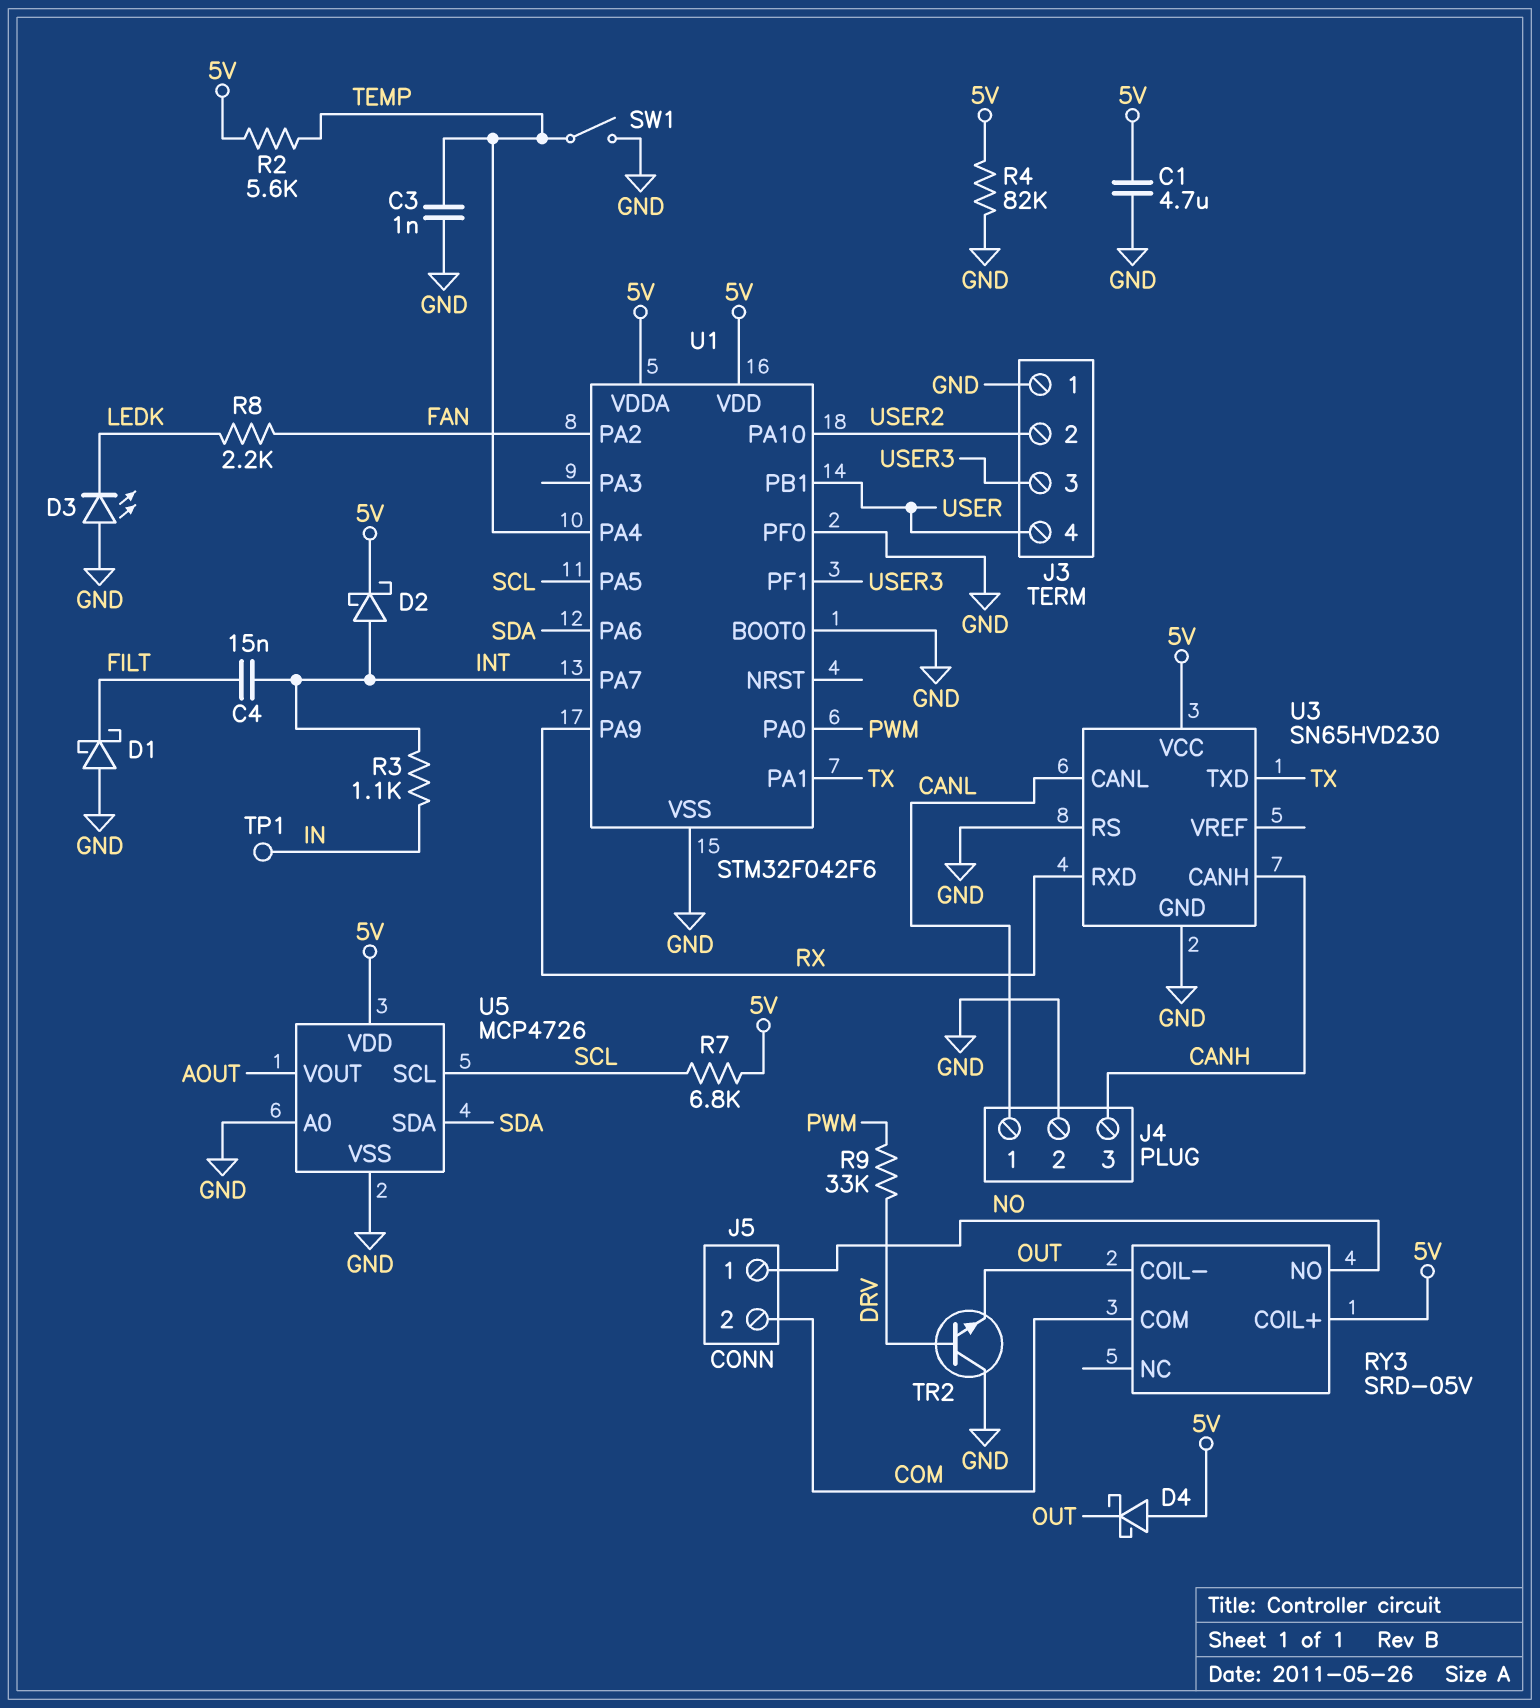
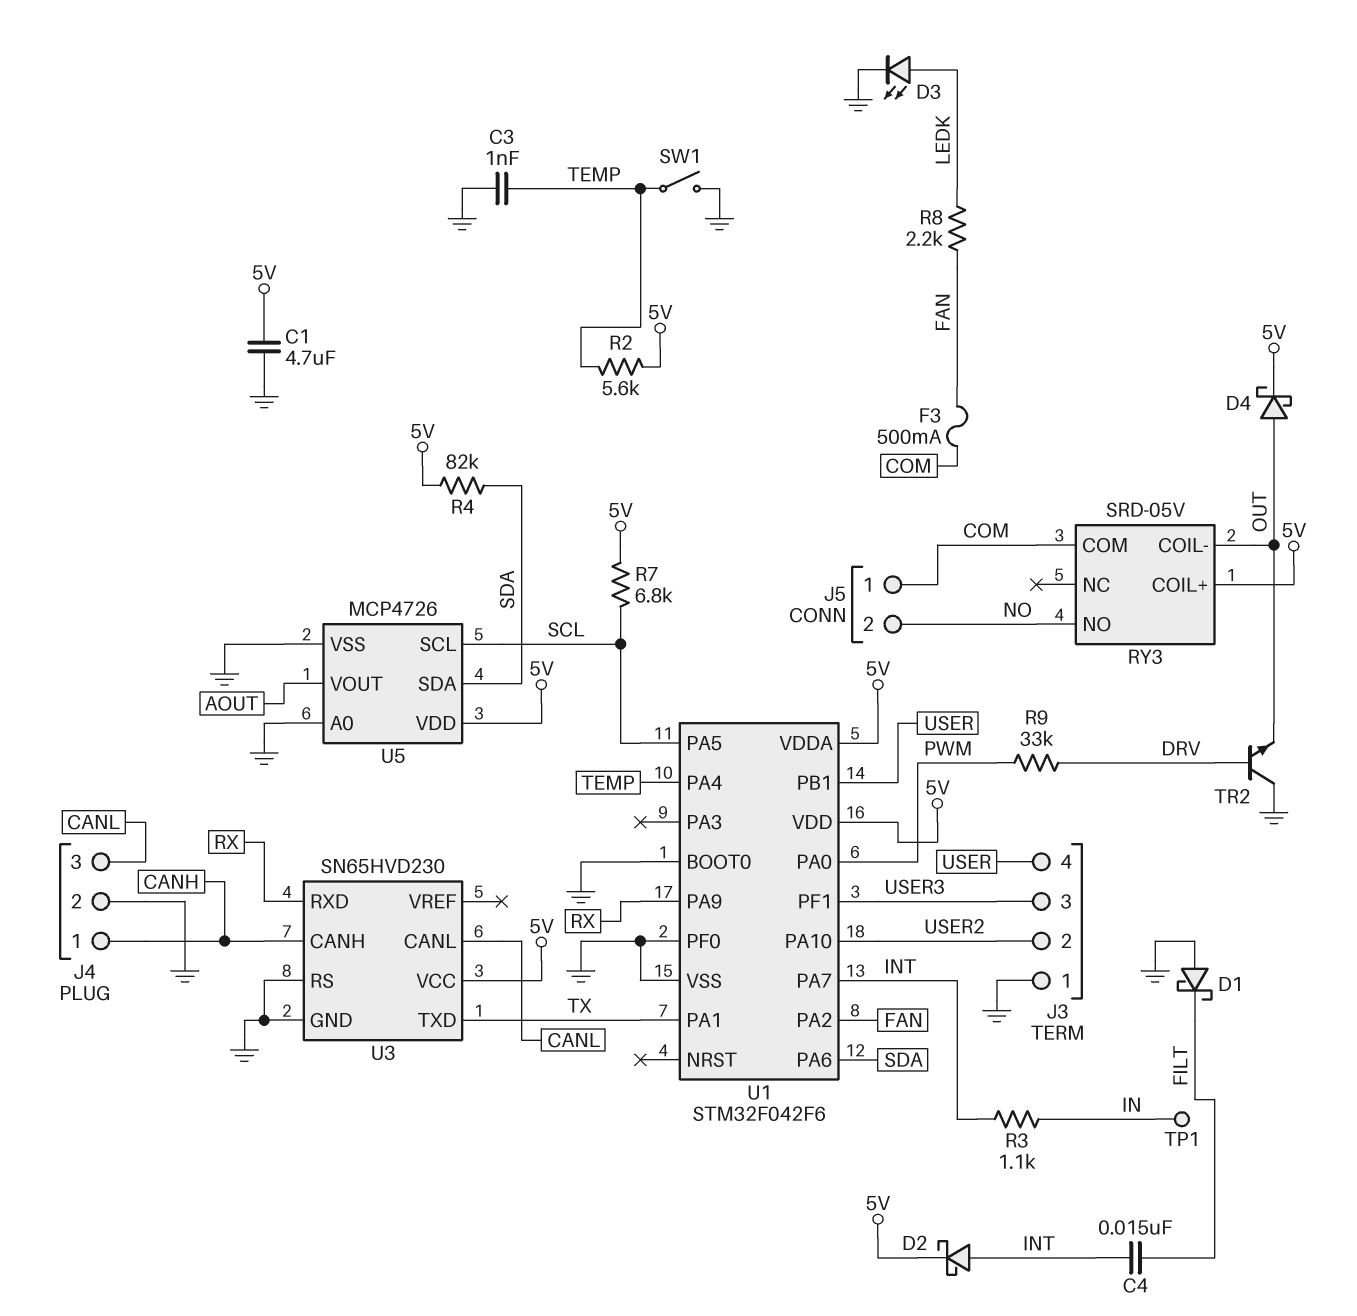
D3: LED (A GND, K LEDK) -> LED (A LEDK, K GND)
D4: schottky (A 5V, K OUT) -> schottky (A OUT, K 5V)
F3: none -> 500mA (COM, FAN)
J4 pin 1: CANL -> CANH
J4 pin 3: CANH -> CANL
J5 pin 1: NO -> COM
J5 pin 2: COM -> NO
R4: 82k (5V, GND) -> 82k (5V, SDA)

